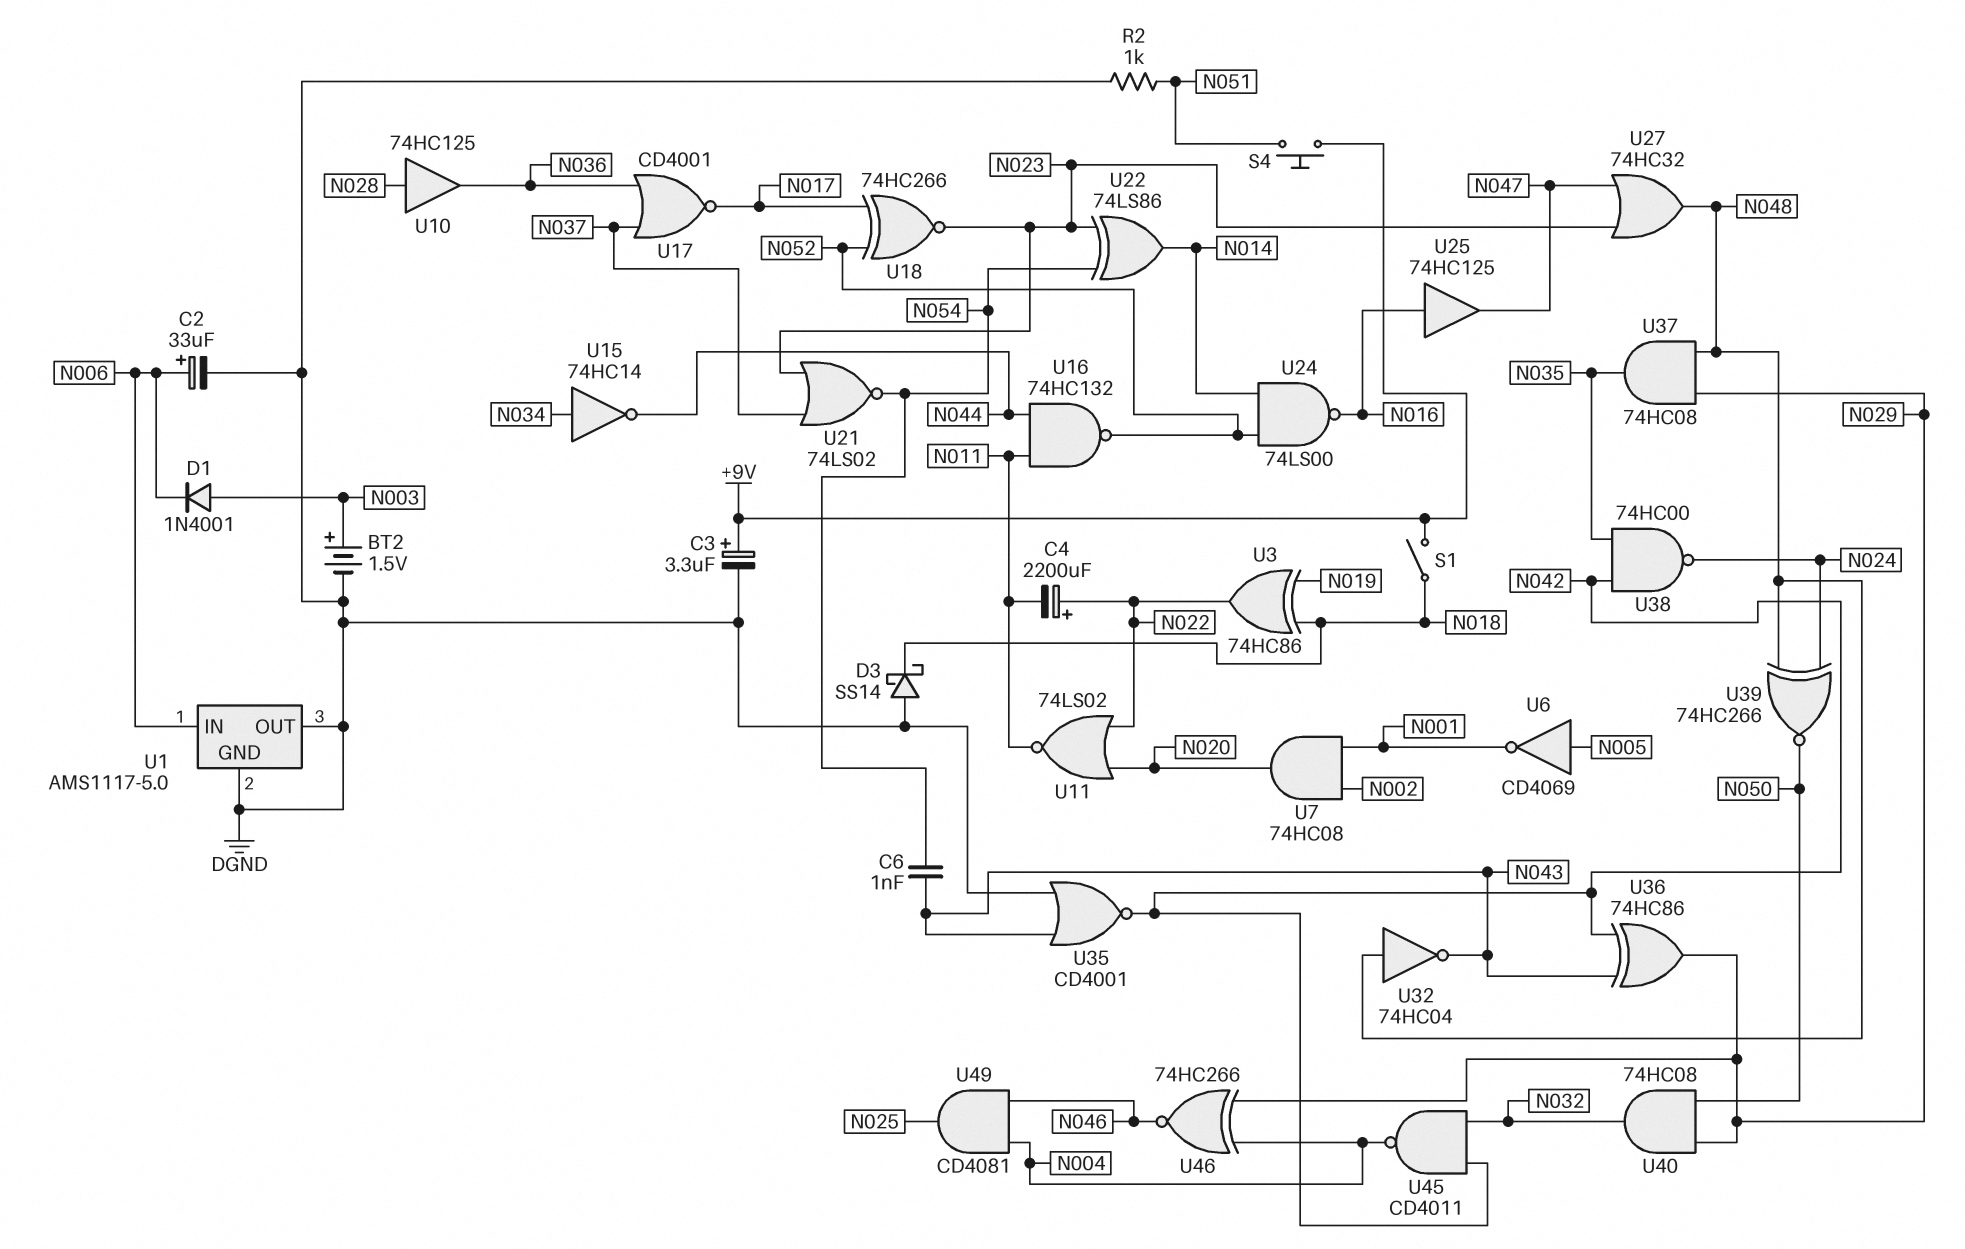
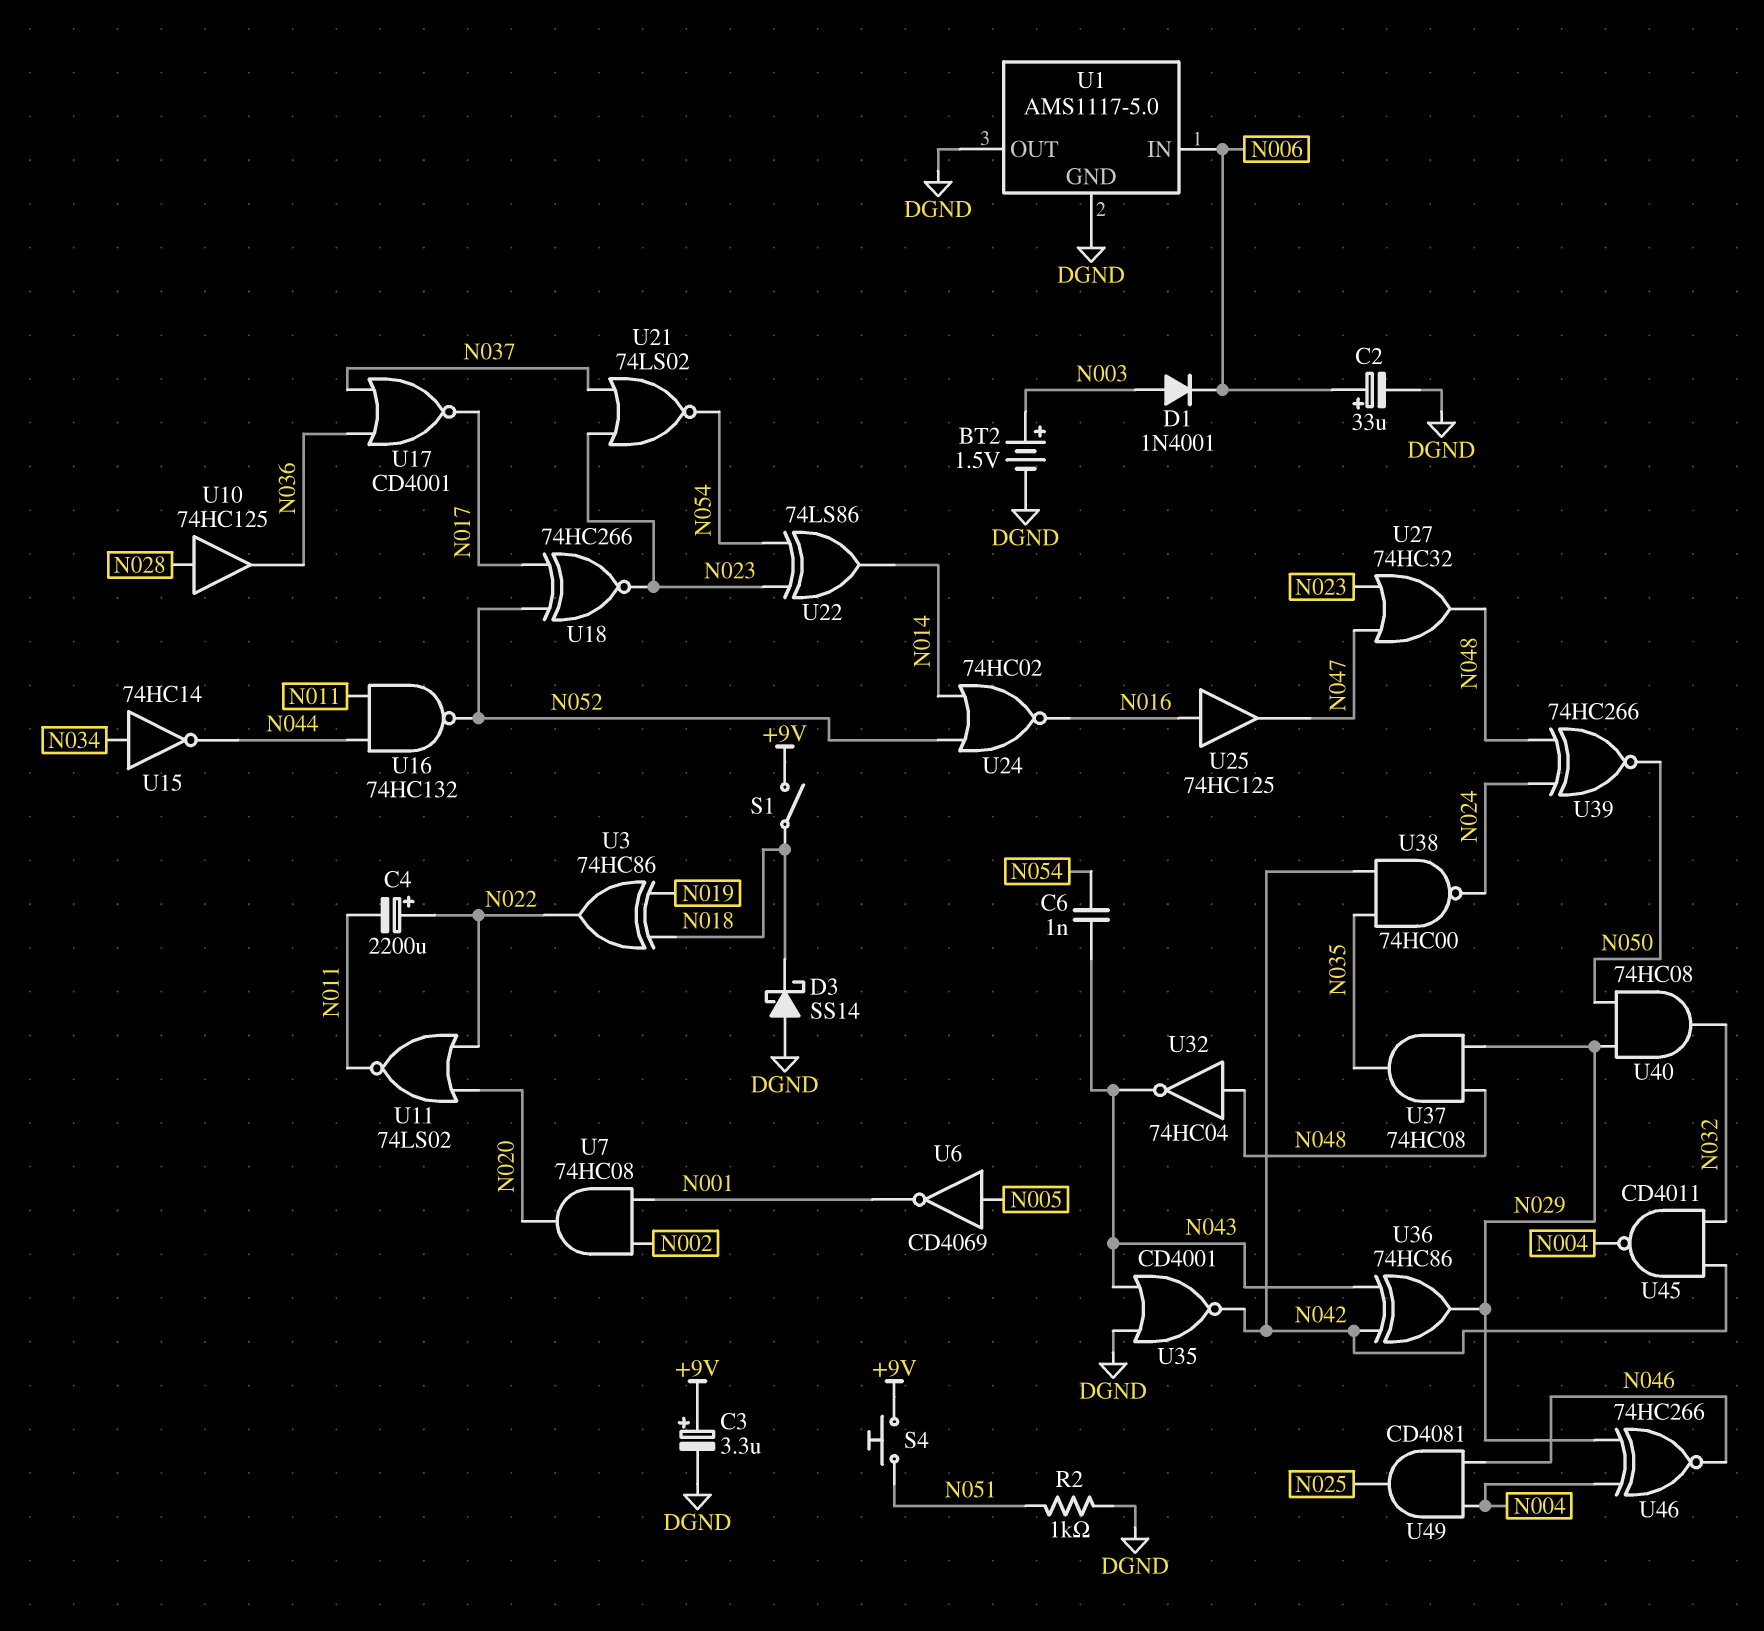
U24: NAND 74LS00 (in N014, in N052, out N016) -> NOR 74HC02 (in N014, in N052, out N016)

